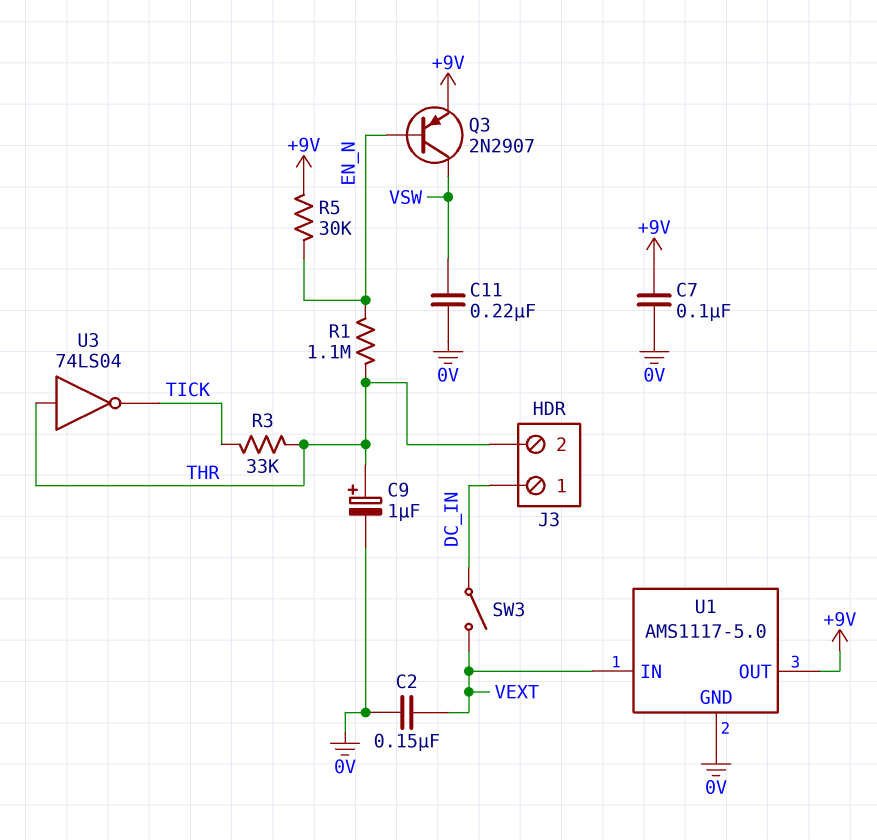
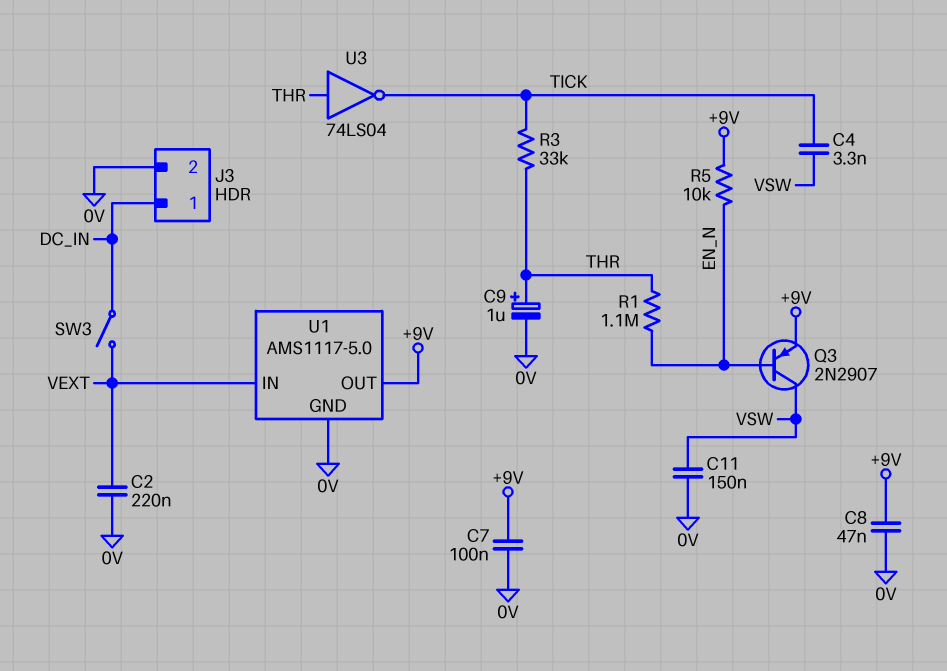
C2: 150nF (0V, VEXT) -> 220nF (0V, VEXT)
C4: none -> 3.3nF (TICK, VSW)
C8: none -> 47nF (+9V, 0V)
C11: 220nF (0V, VSW) -> 150nF (0V, VSW)
J3 pin 2: THR -> 0V
R5: 30k (+9V, EN_N) -> 10k (+9V, EN_N)

